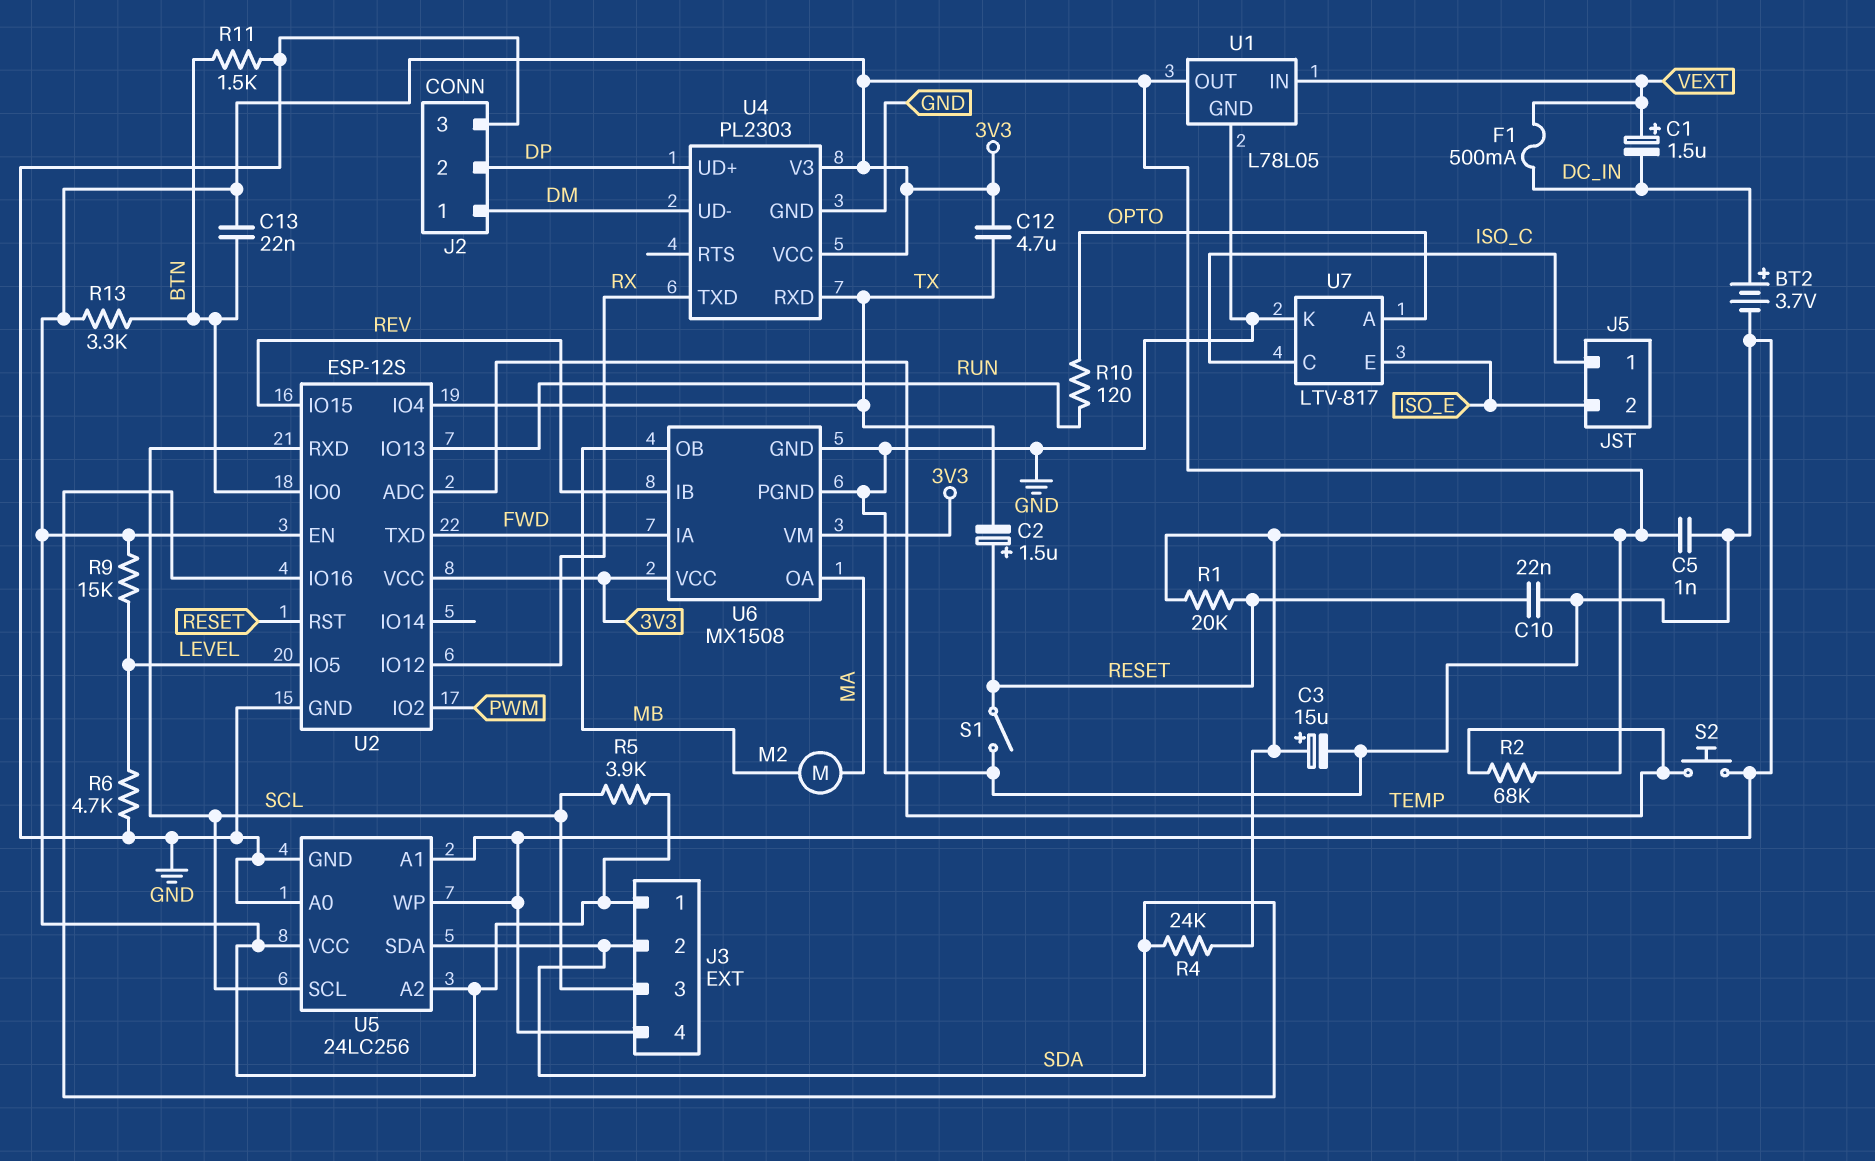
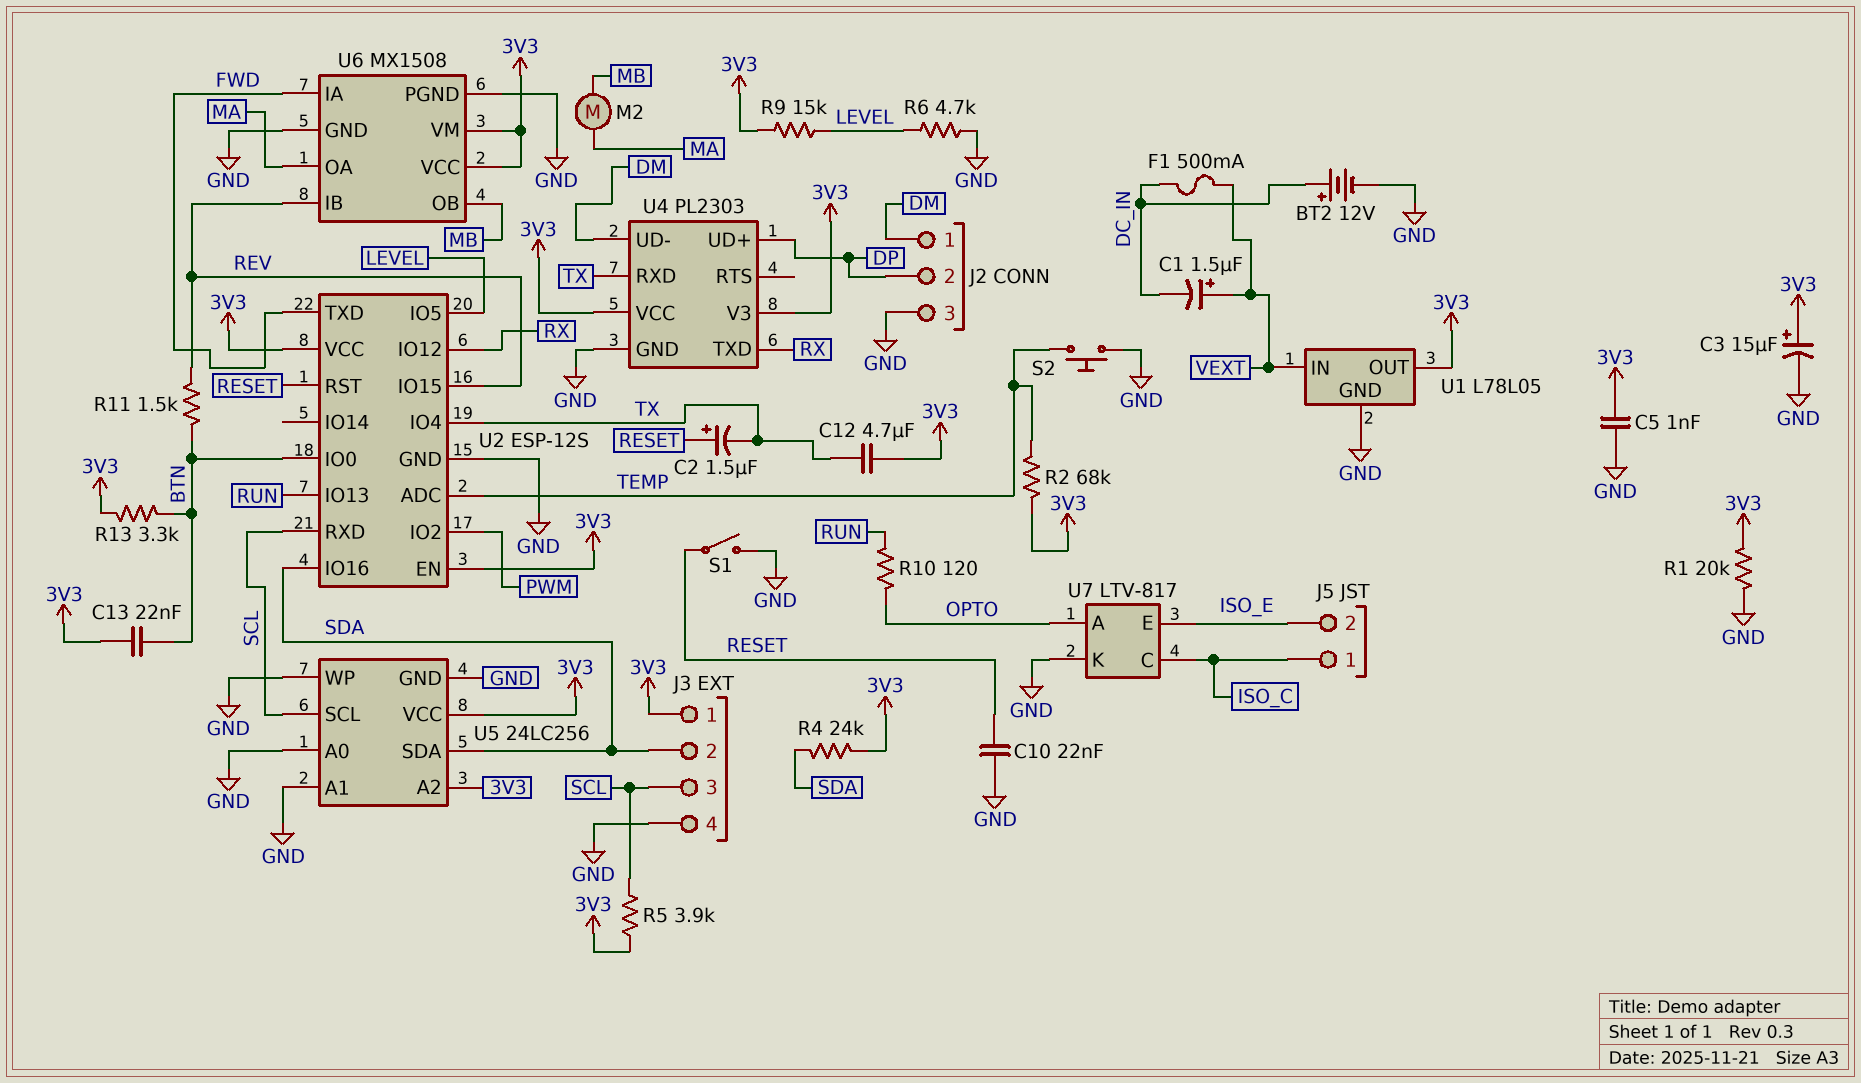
BT2: 3.7V (plus DC_IN, minus GND) -> 12V (plus DC_IN, minus GND)
R1: 20k (3V3, RESET) -> 20k (3V3, GND)
R11: 1.5k (BTN, GND) -> 1.5k (BTN, REV)

